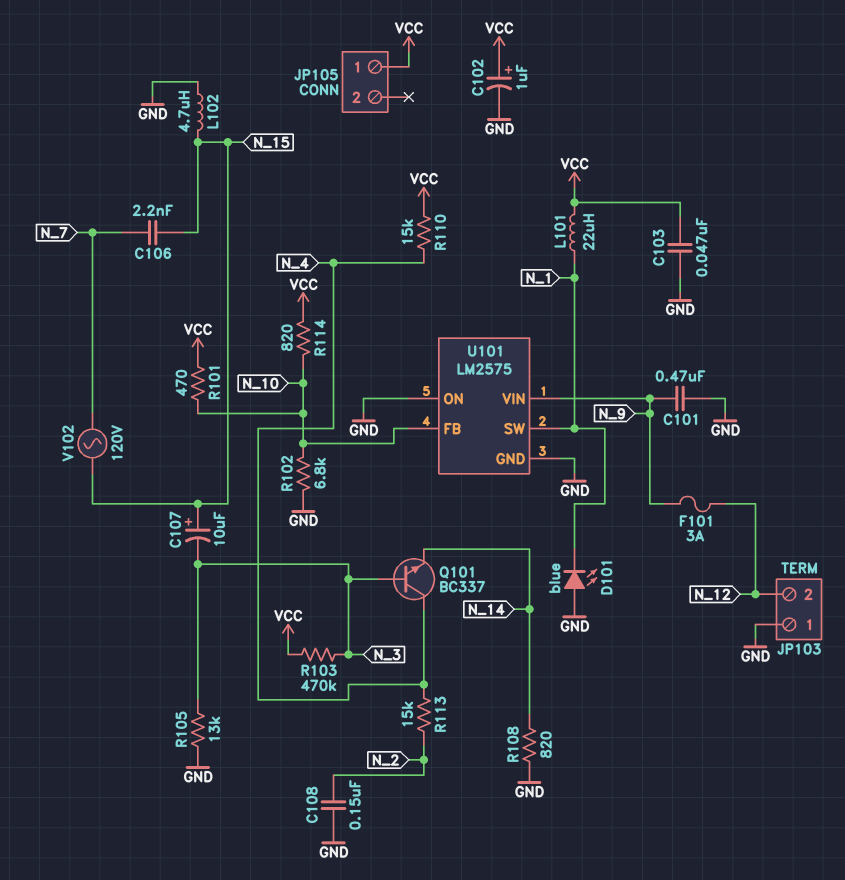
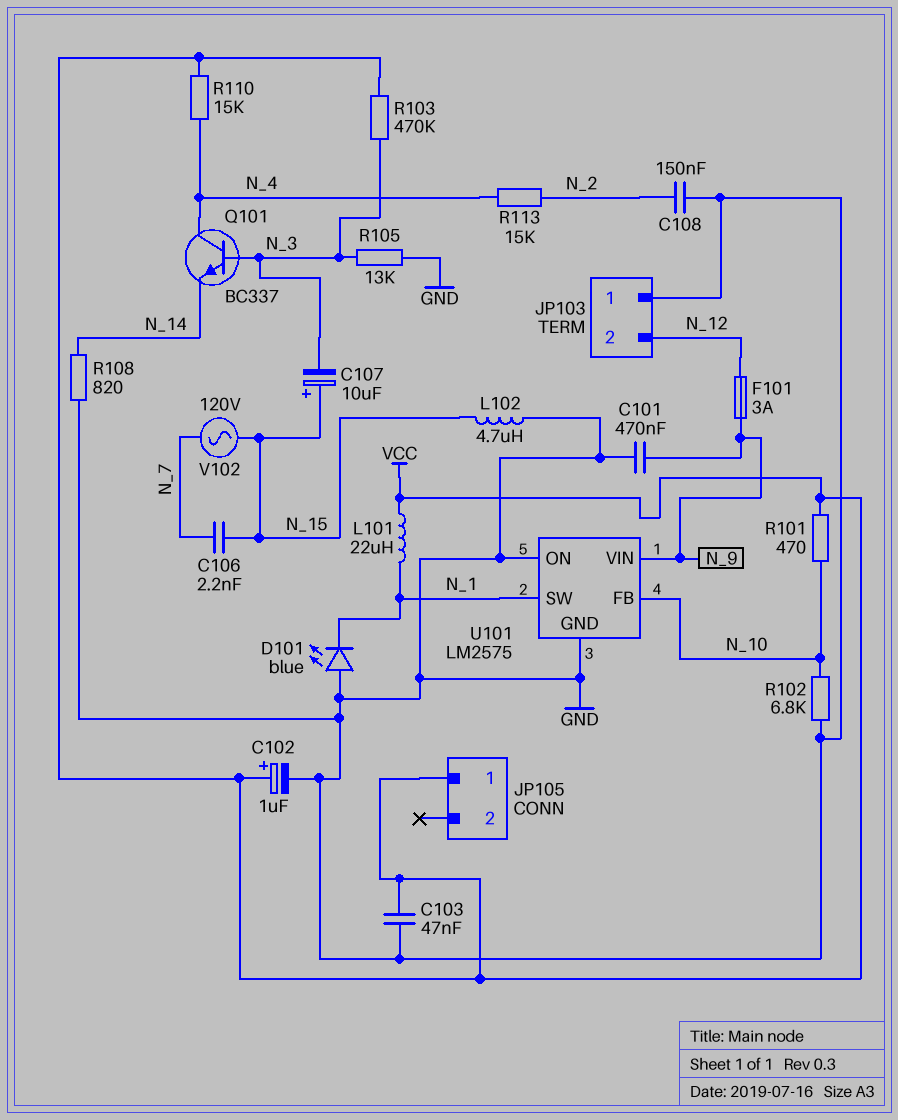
R114: 820 (N_10, VCC) -> none

